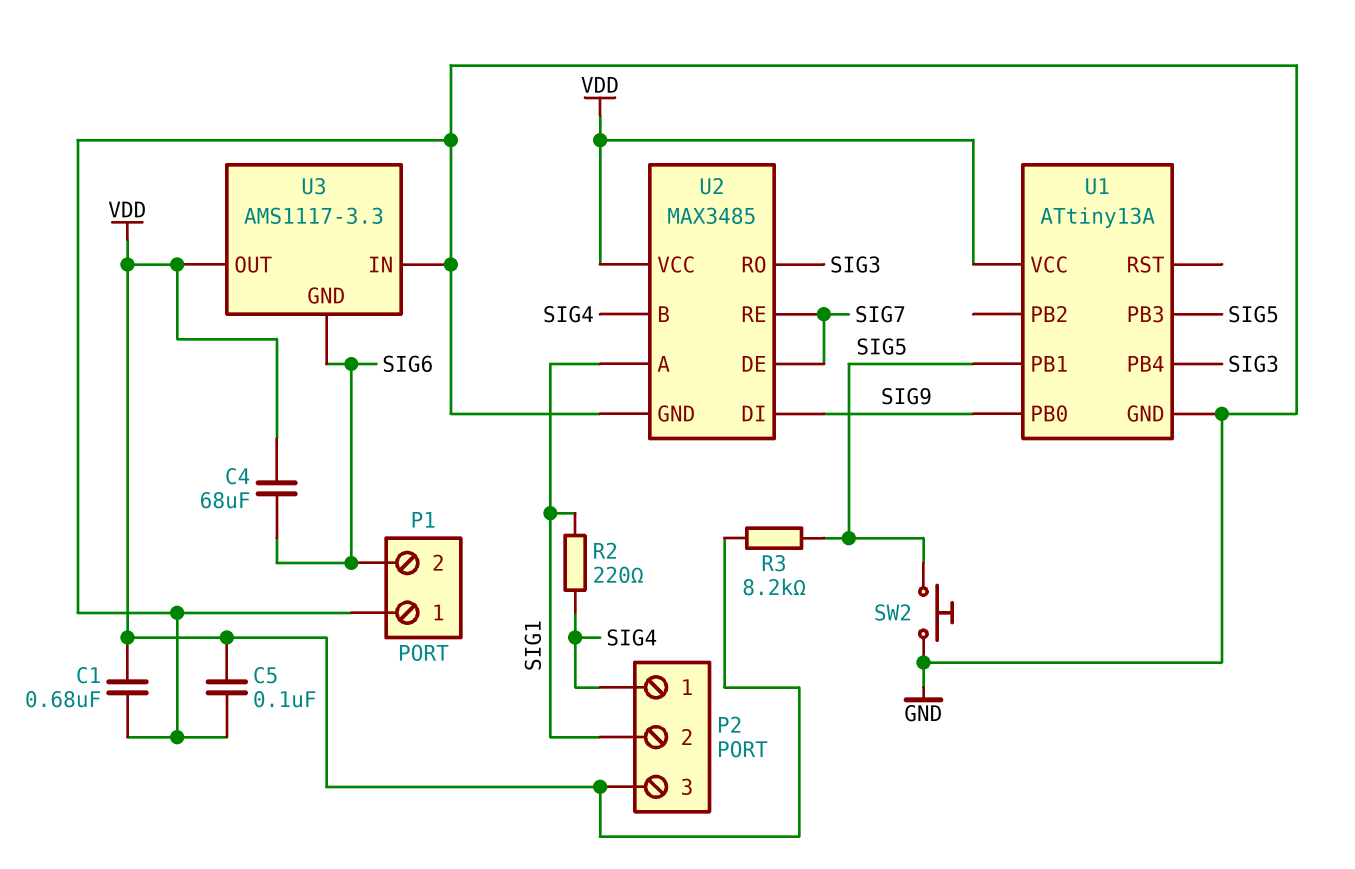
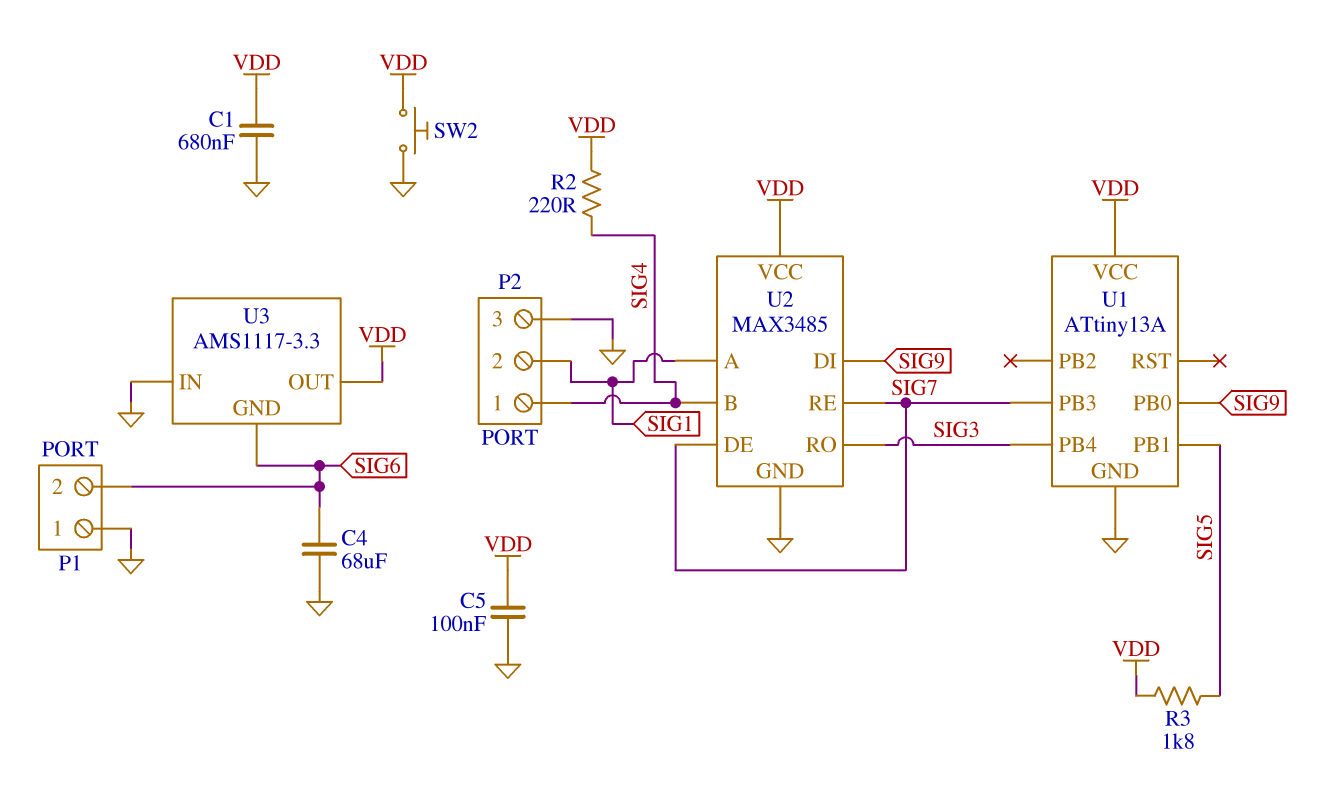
C4: 68uF (SIG6, VDD) -> 68uF (GND, SIG6)
P2 pin 3: VDD -> GND
R2: 220 (SIG1, SIG4) -> 220 (SIG4, VDD)
R3: 8.2k (SIG5, VDD) -> 1.8k (SIG5, VDD)
SW2: button (GND, SIG5) -> button (GND, VDD)
U1 pin PB3: SIG5 -> SIG7

